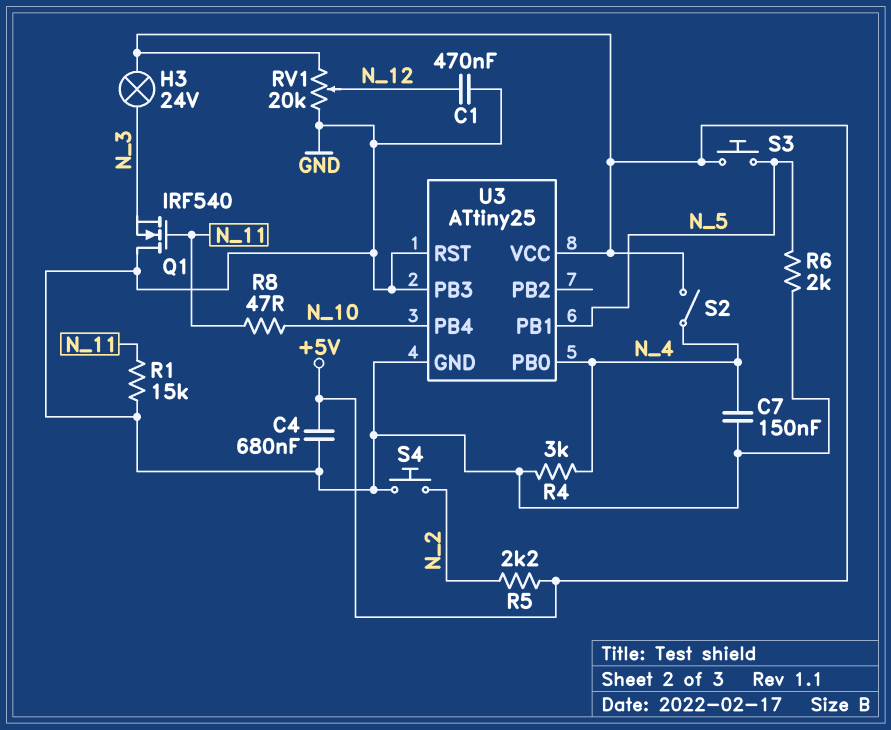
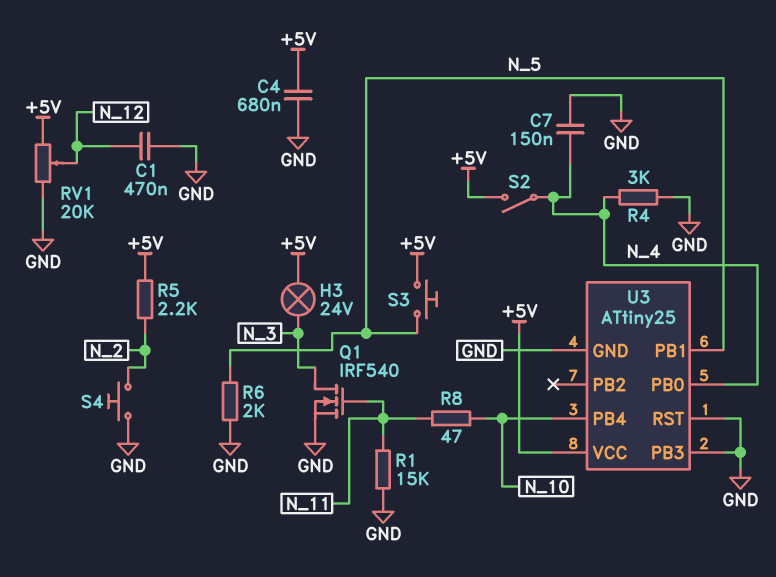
Q1: NMOS IRF540 (G N_11, D GND, S N_3) -> NMOS IRF540 (G N_11, D N_3, S GND)

